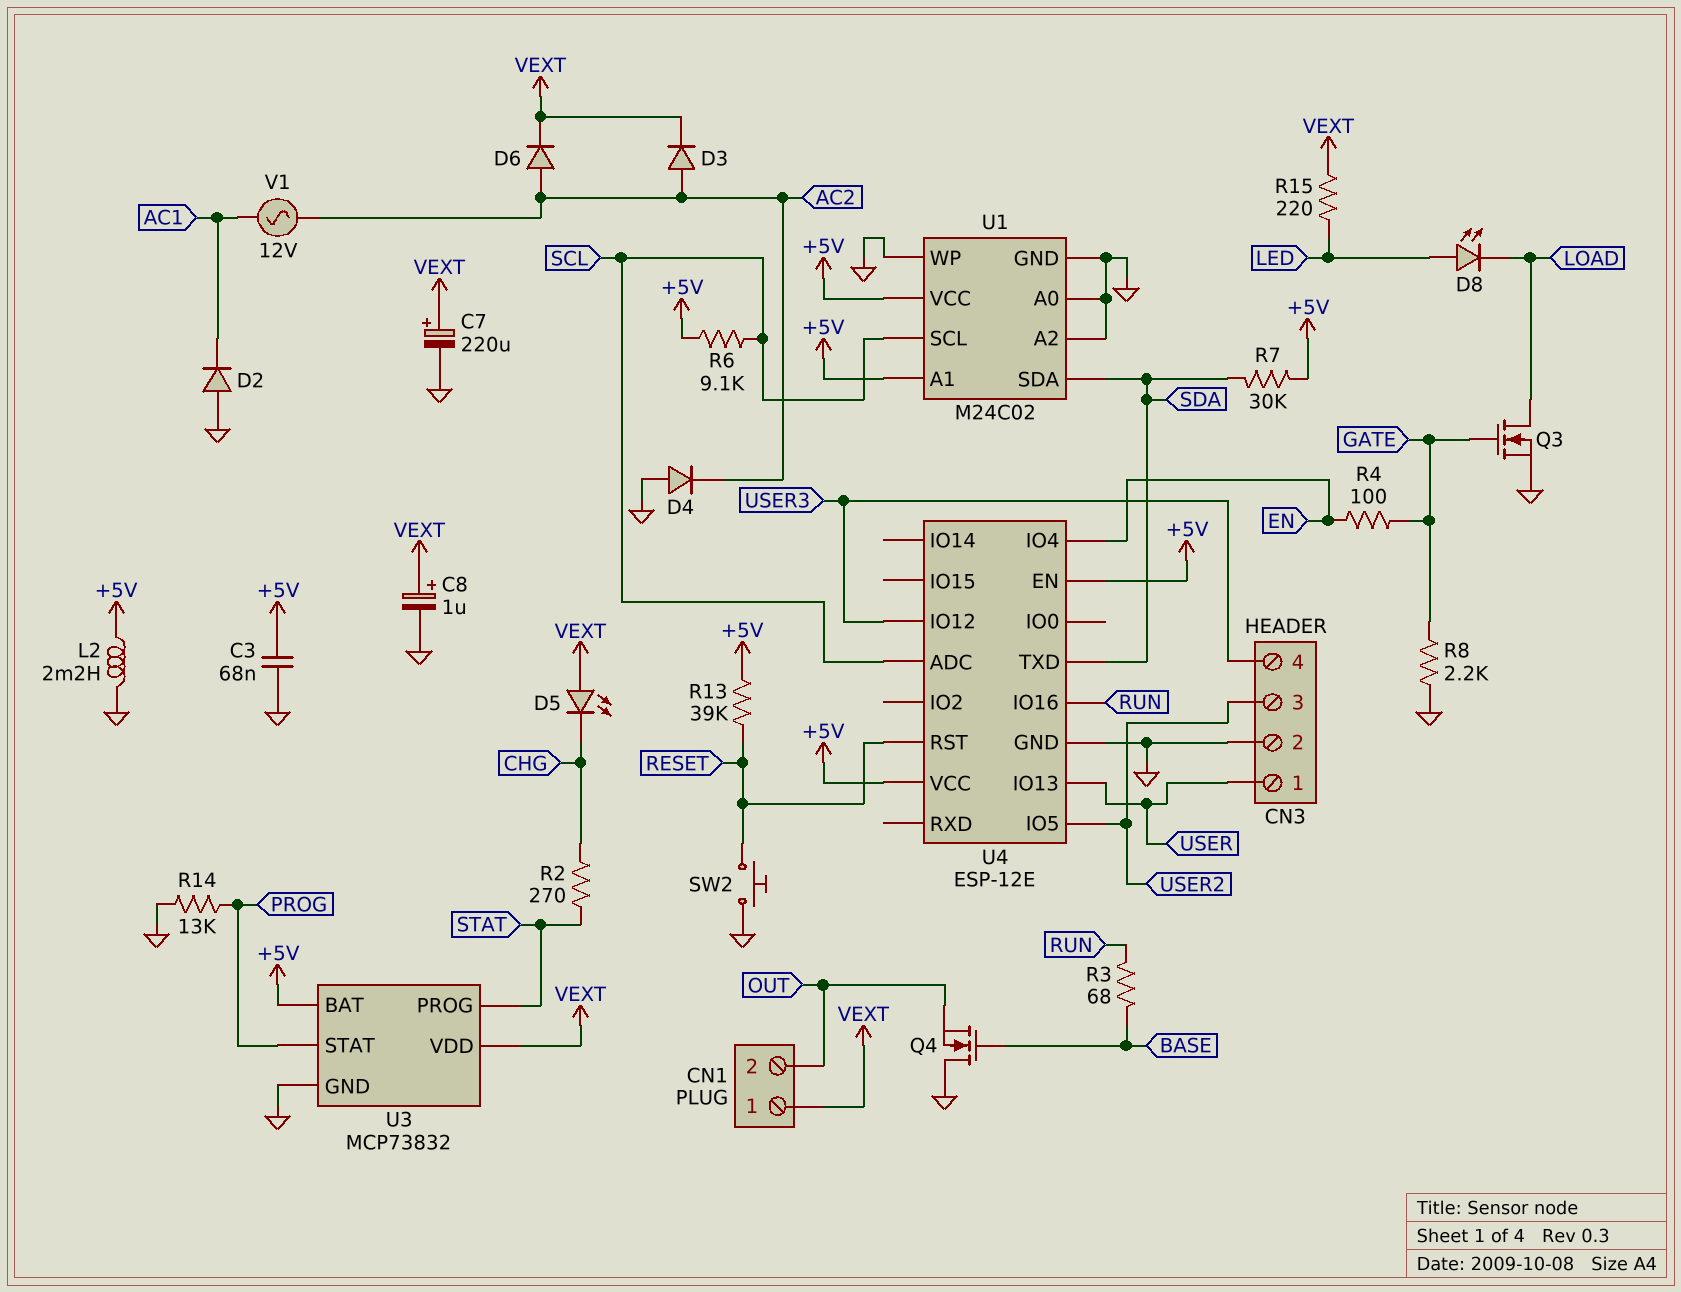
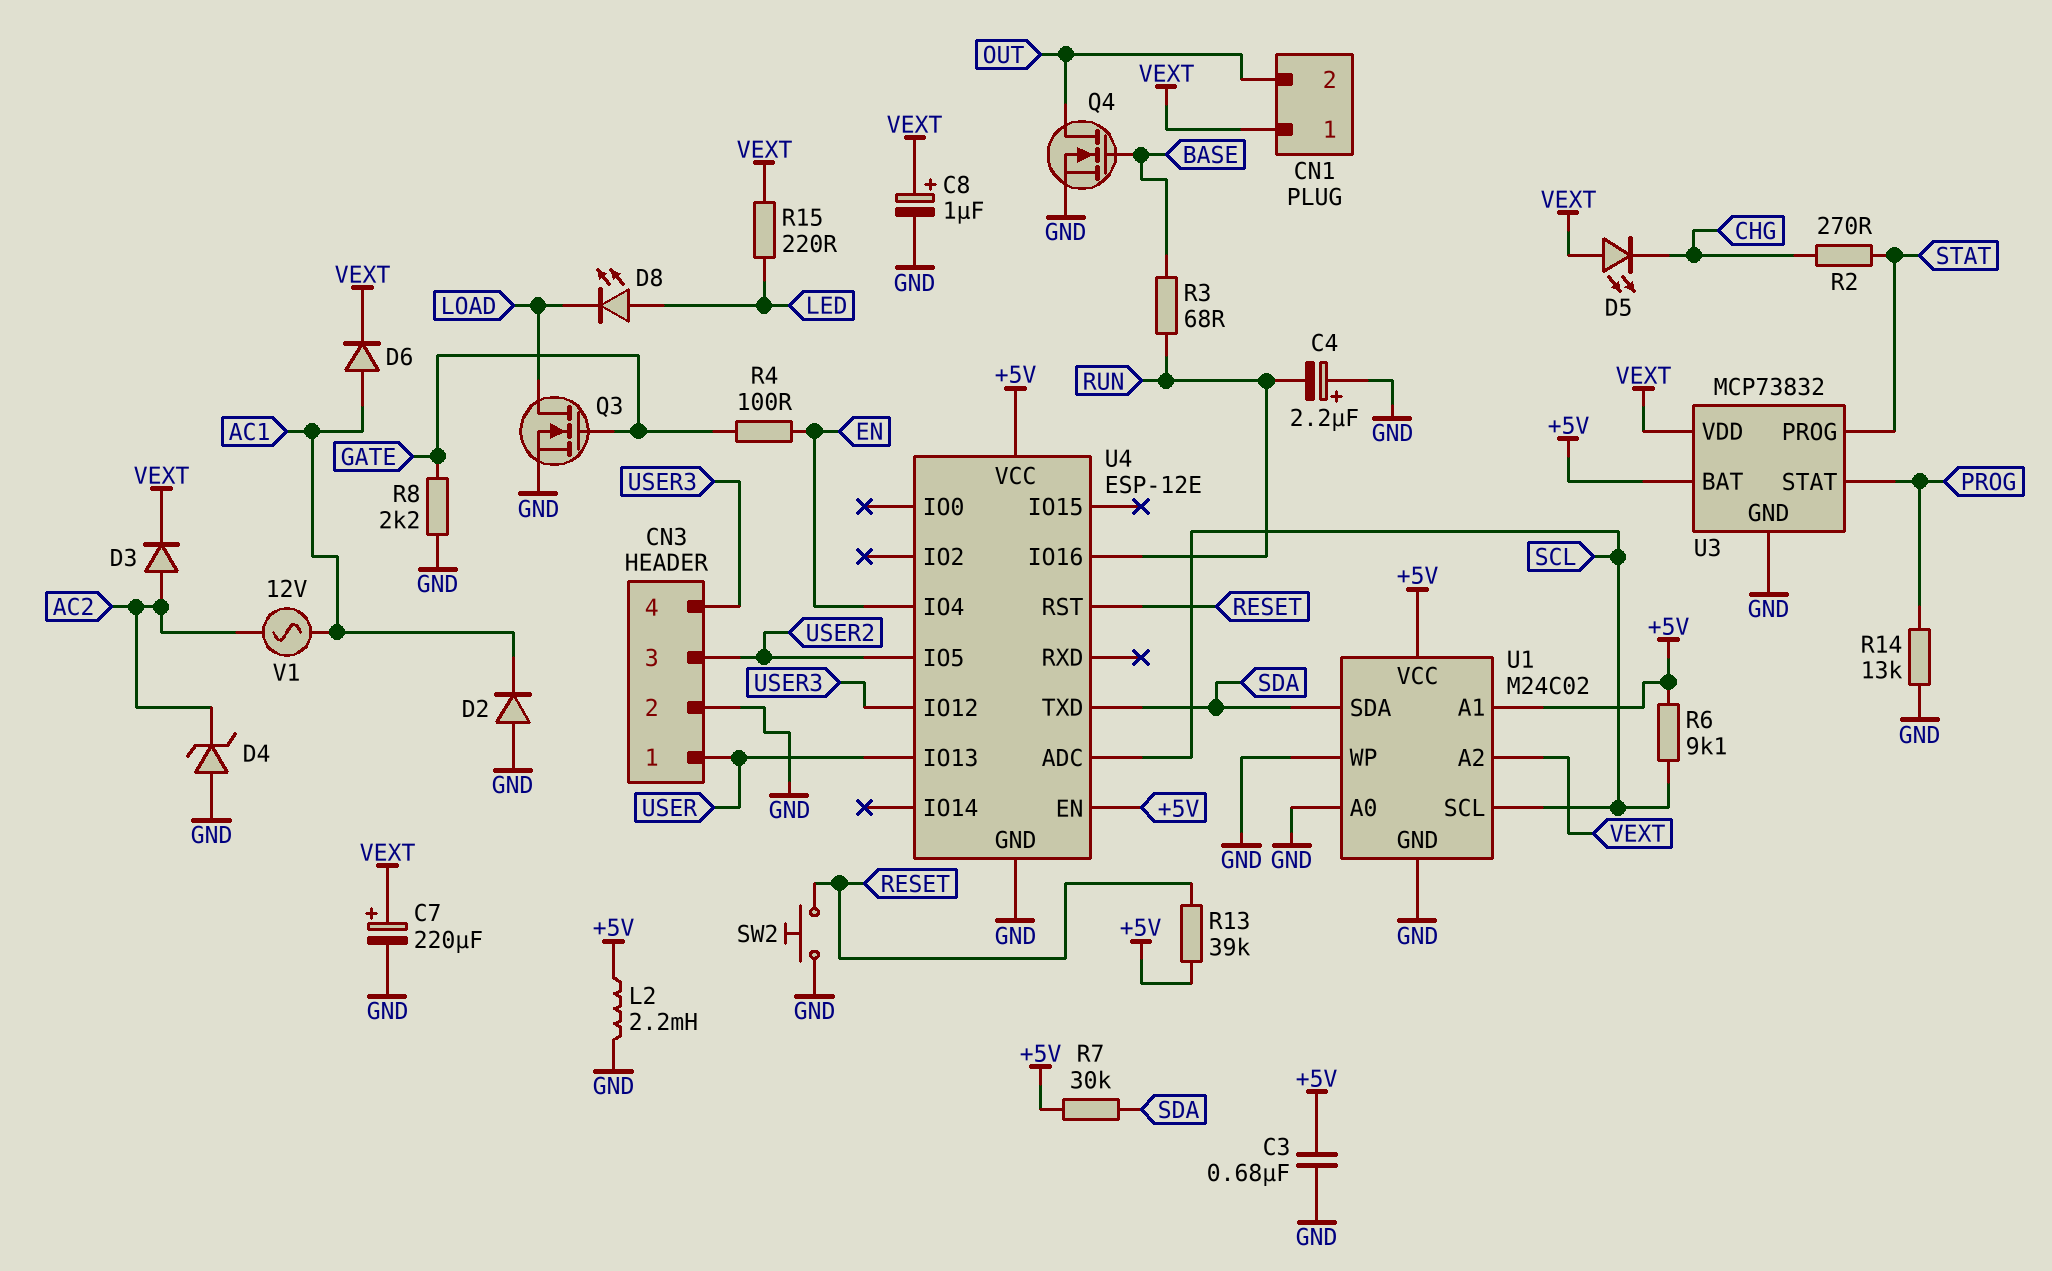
C3: 68nF (+5V, GND) -> 680nF (+5V, GND)
C4: none -> 2.2uF (plus GND, minus RUN)
D4: diode (A GND, K AC2) -> zener (A GND, K AC2)
D6: diode (A AC2, K VEXT) -> diode (A AC1, K VEXT)
Q4: NMOS (G BASE, D GND, S OUT) -> NMOS (G BASE, D OUT, S GND)
U1 pin A2: GND -> VEXT

